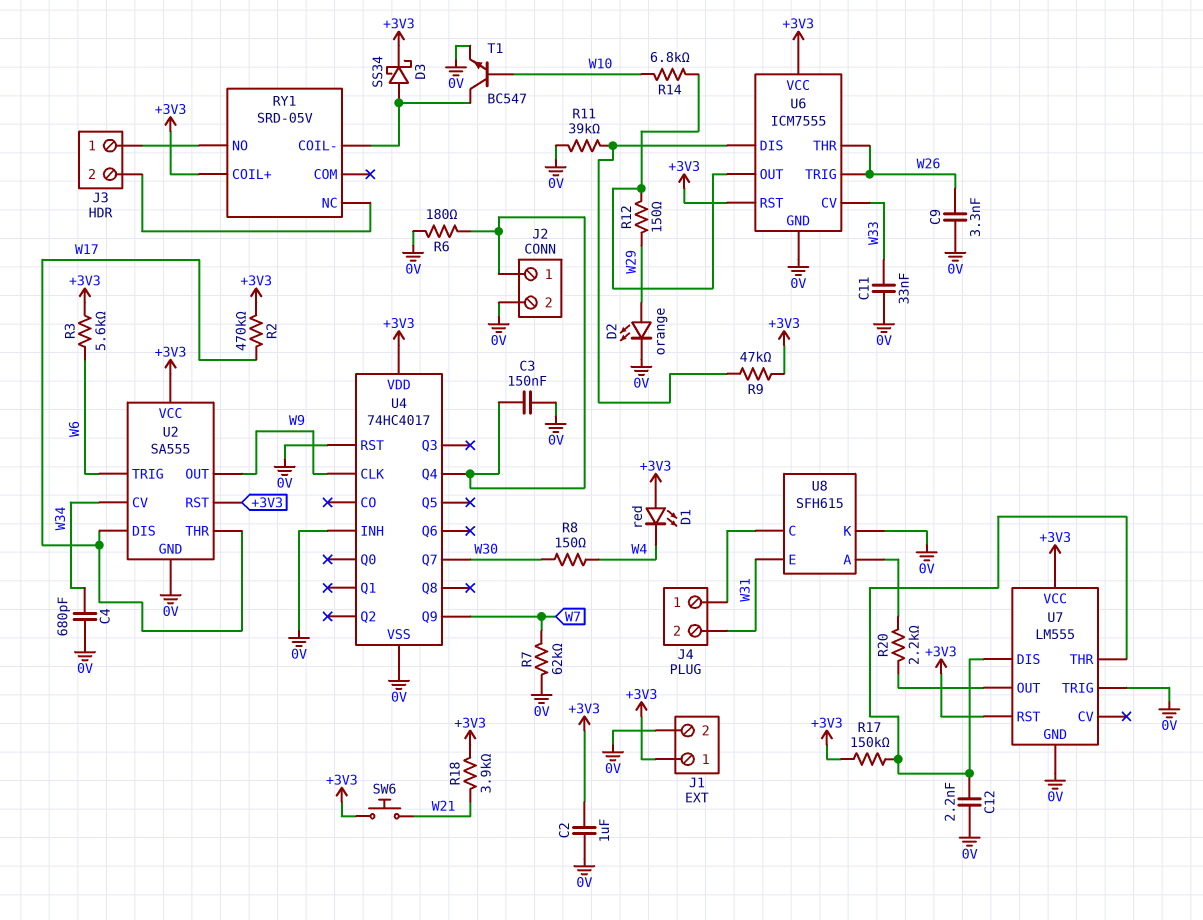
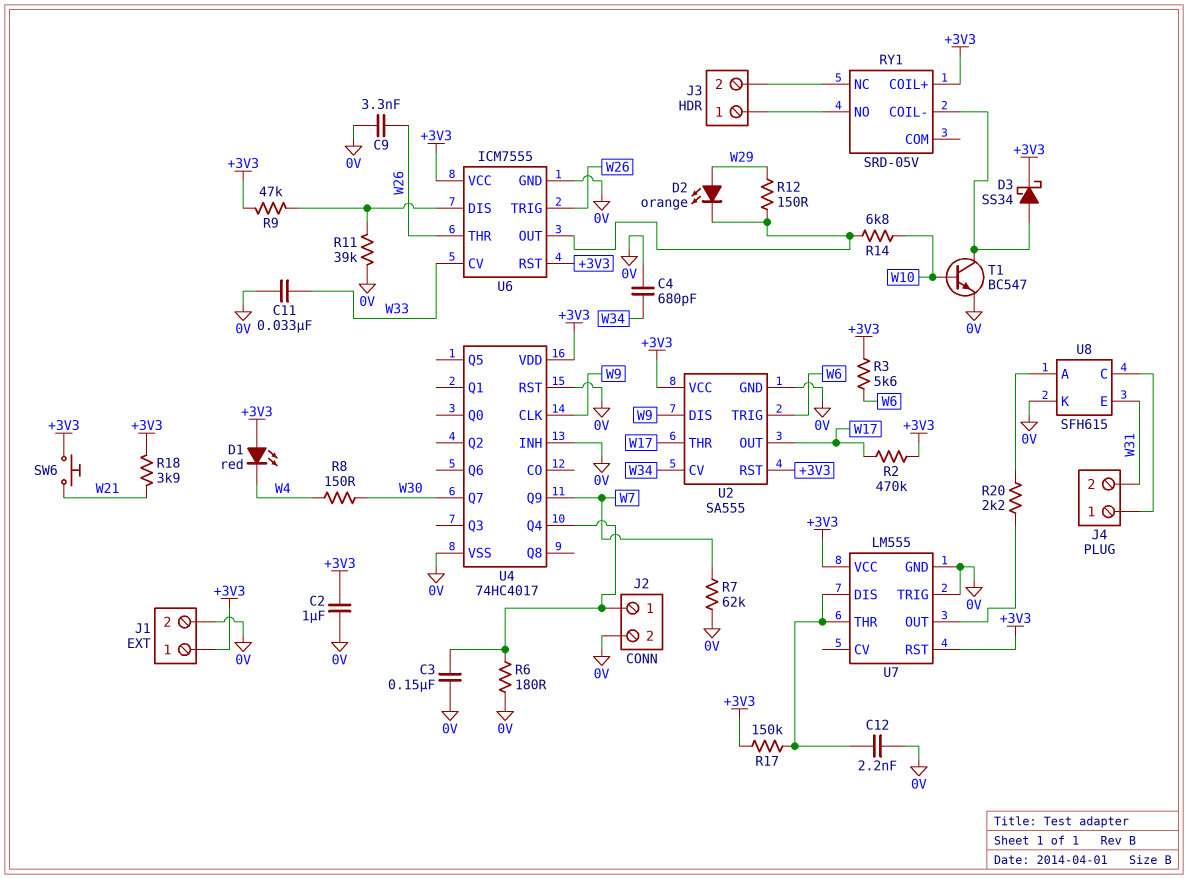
D2: LED orange (A W29, K 0V) -> LED orange (A W29, K U6/OUT)
U2 pin DIS: W17 -> W9
U2 pin OUT: W9 -> W17

